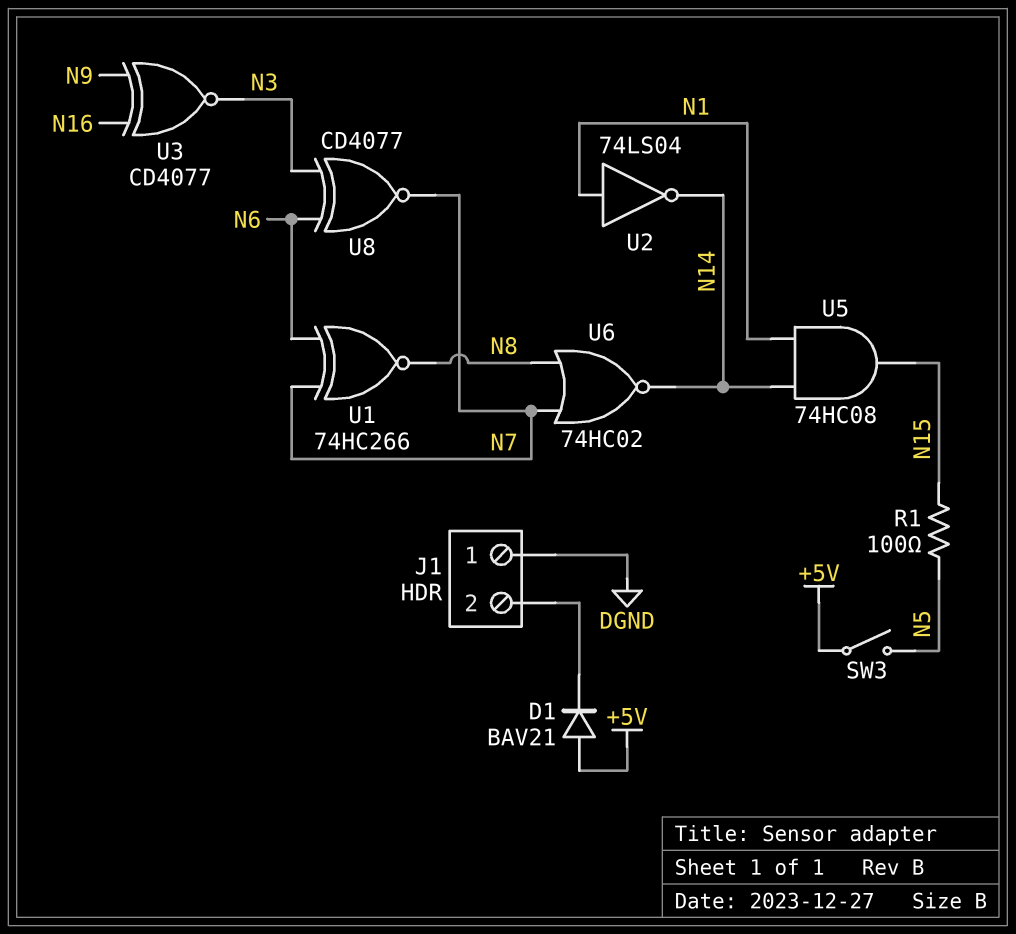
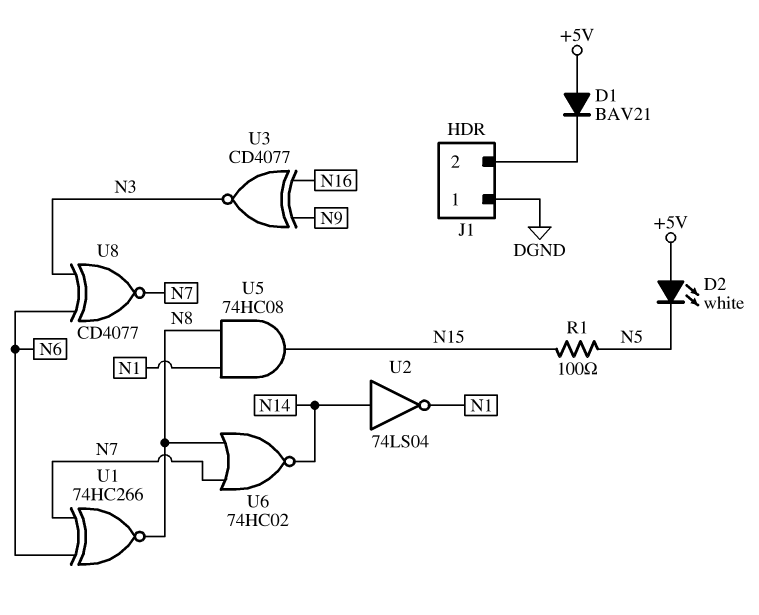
D2: none -> LED white (A +5V, K N5)
SW3: switch (+5V, N5) -> none
U2: NOT 74LS04 (in N1, out N14) -> NOT 74LS04 (in N14, out N1)
U5: AND 74HC08 (in N1, in N14, out N15) -> AND 74HC08 (in N1, in N8, out N15)

